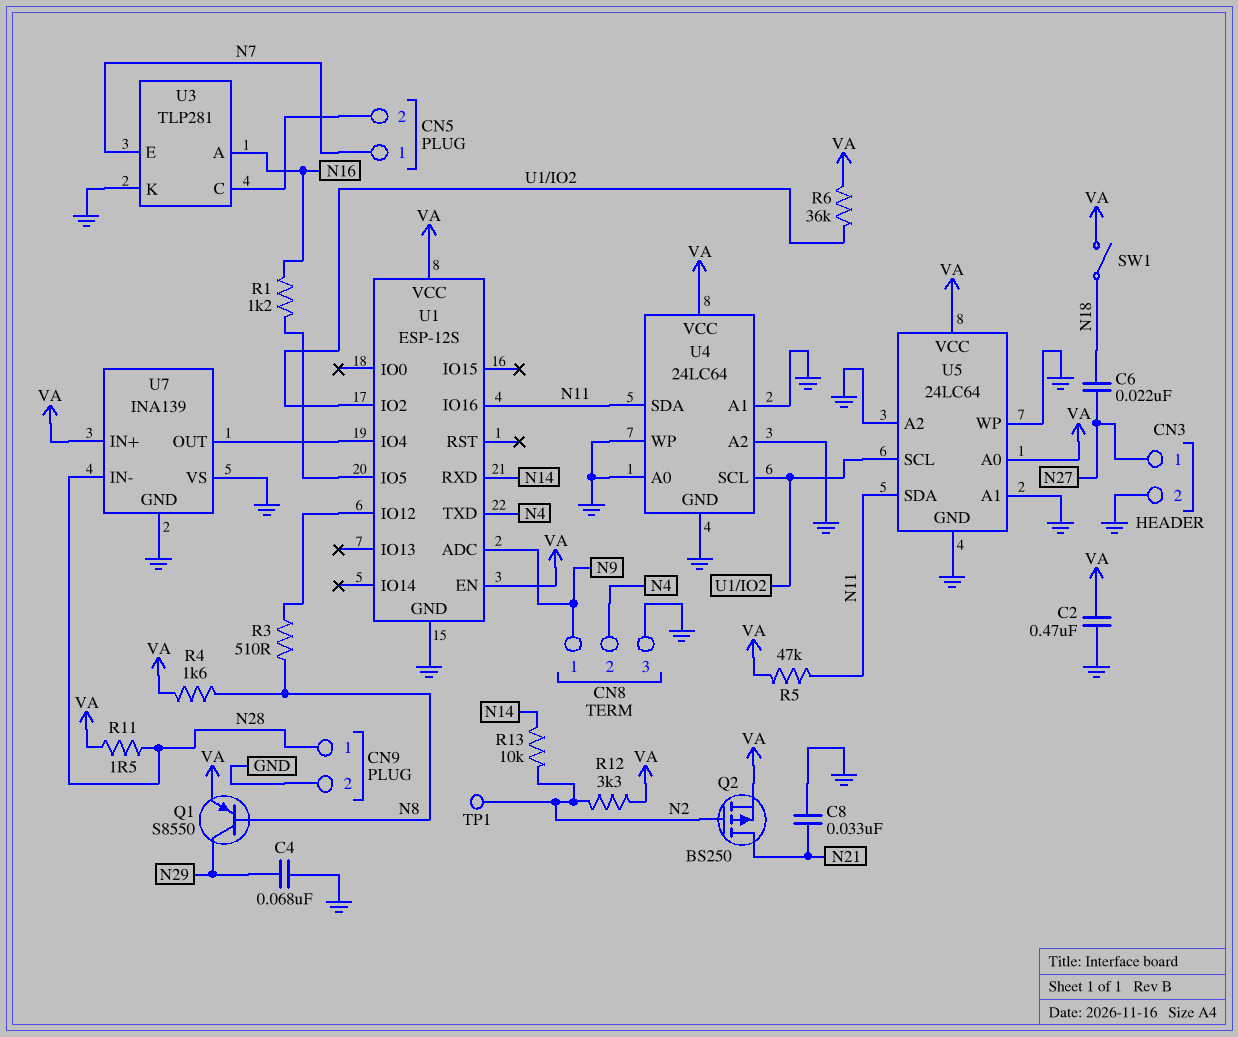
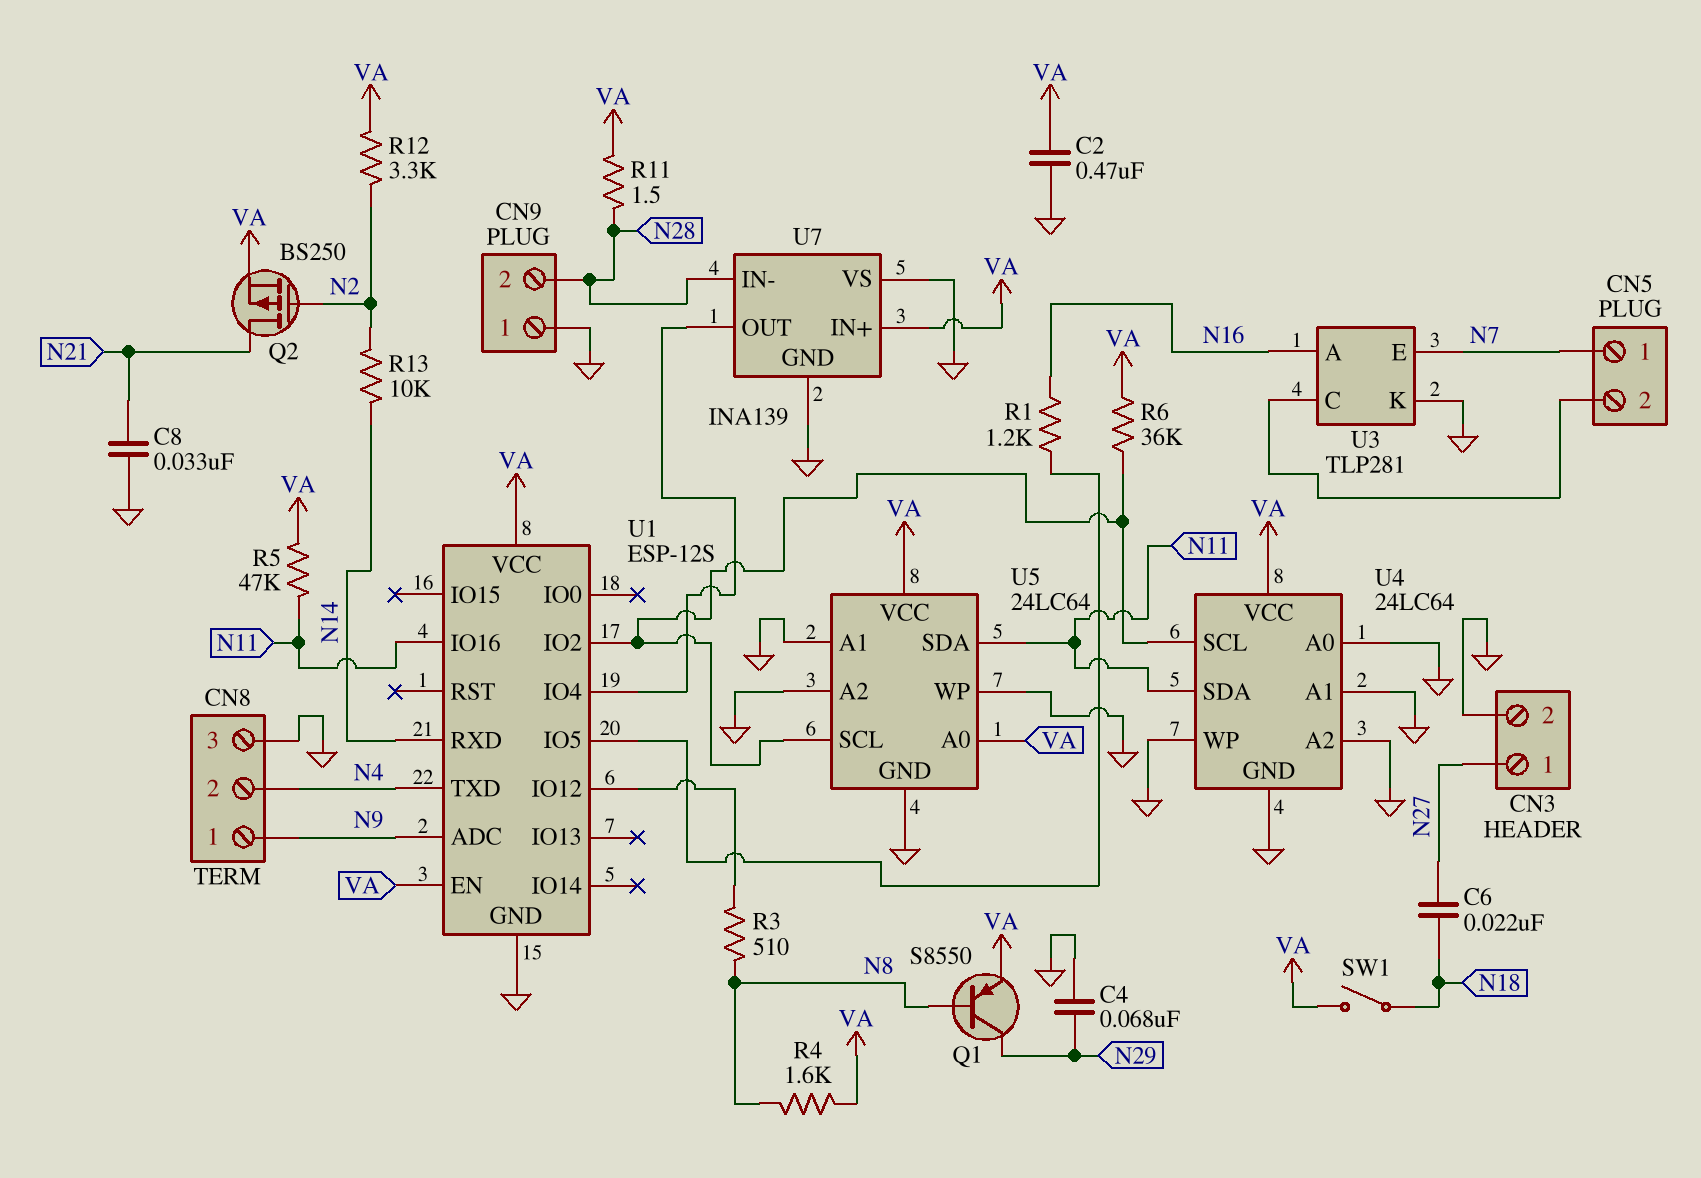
CN9 pin 1: N28 -> GND
CN9 pin 2: GND -> N28
TP1: test point (N2) -> none

